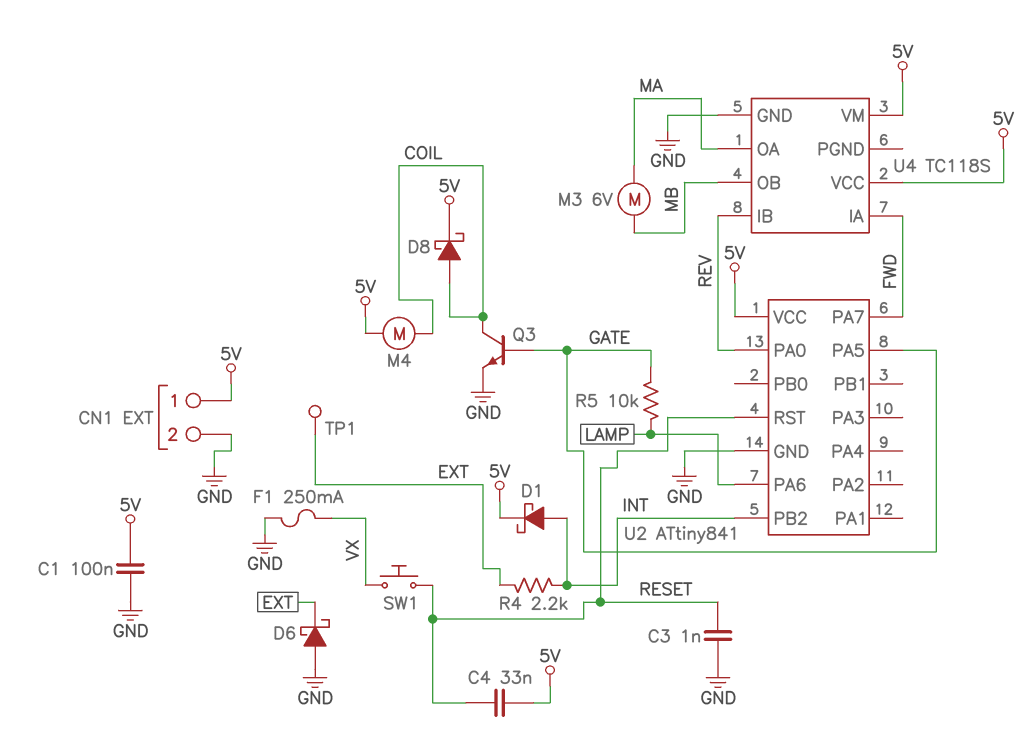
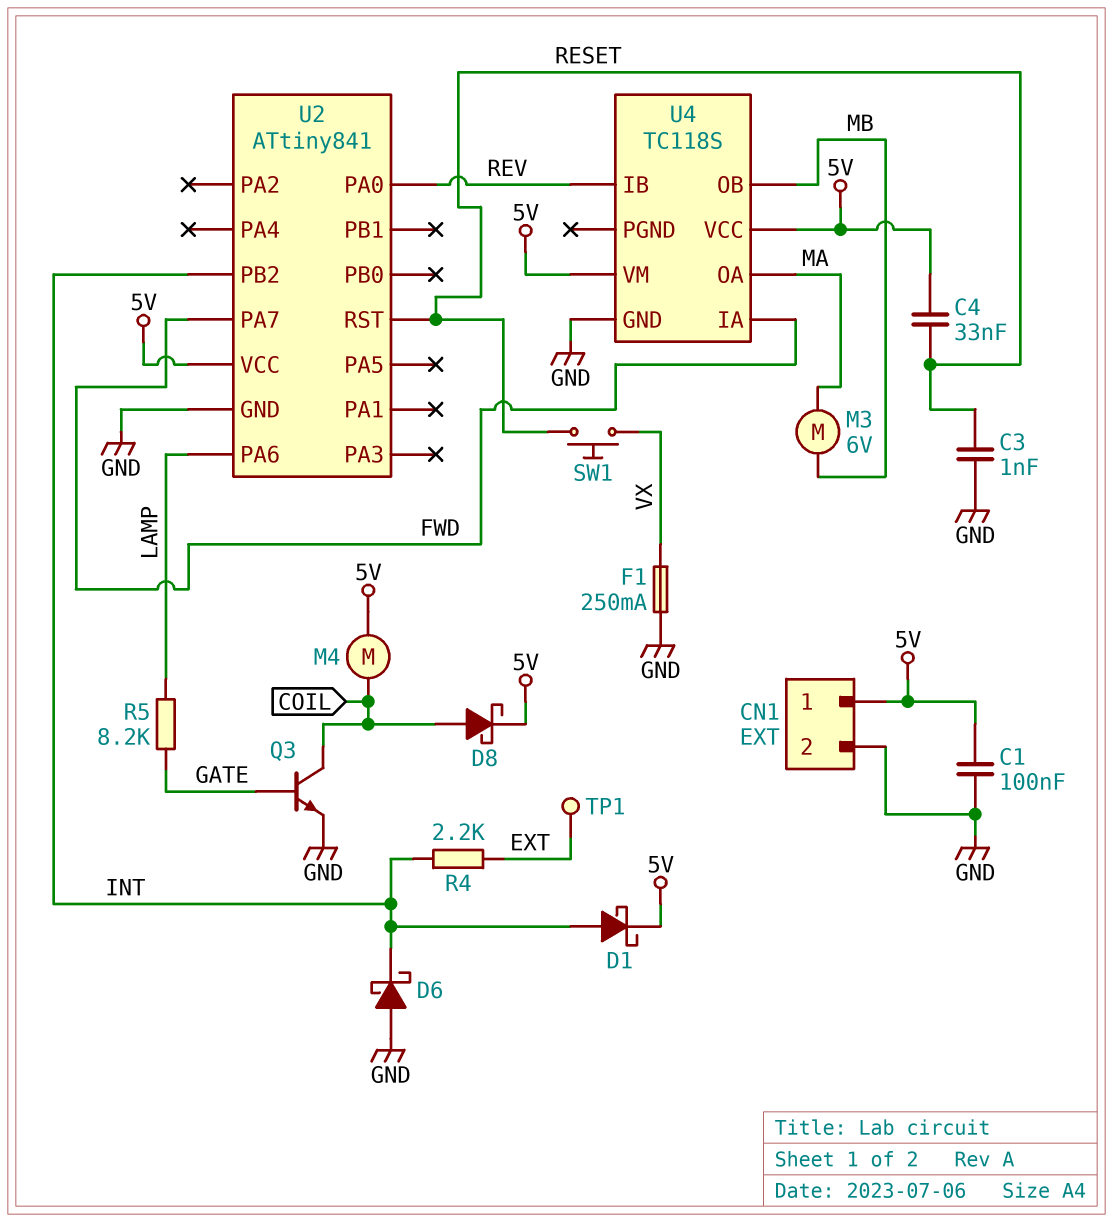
D6: schottky (A GND, K EXT) -> schottky (A GND, K INT)
R5: 10k (GATE, LAMP) -> 8.2k (GATE, LAMP)
U2 pin PA5: GATE -> none

